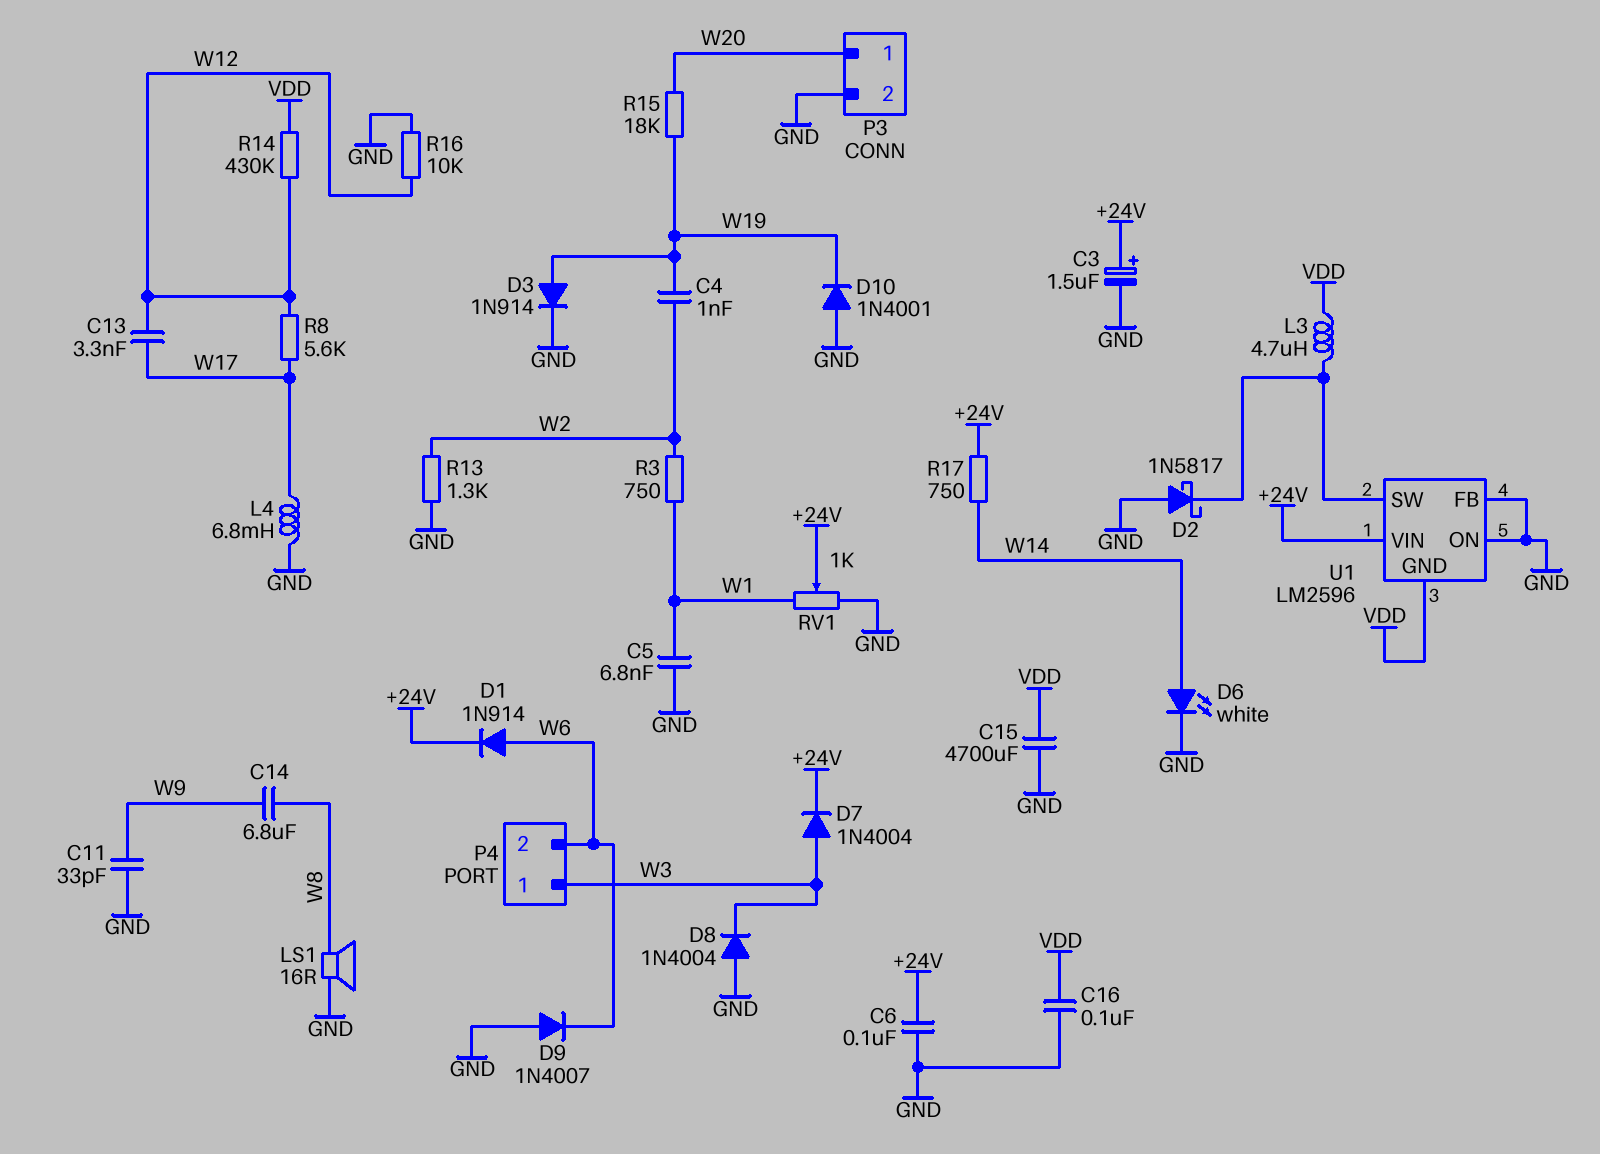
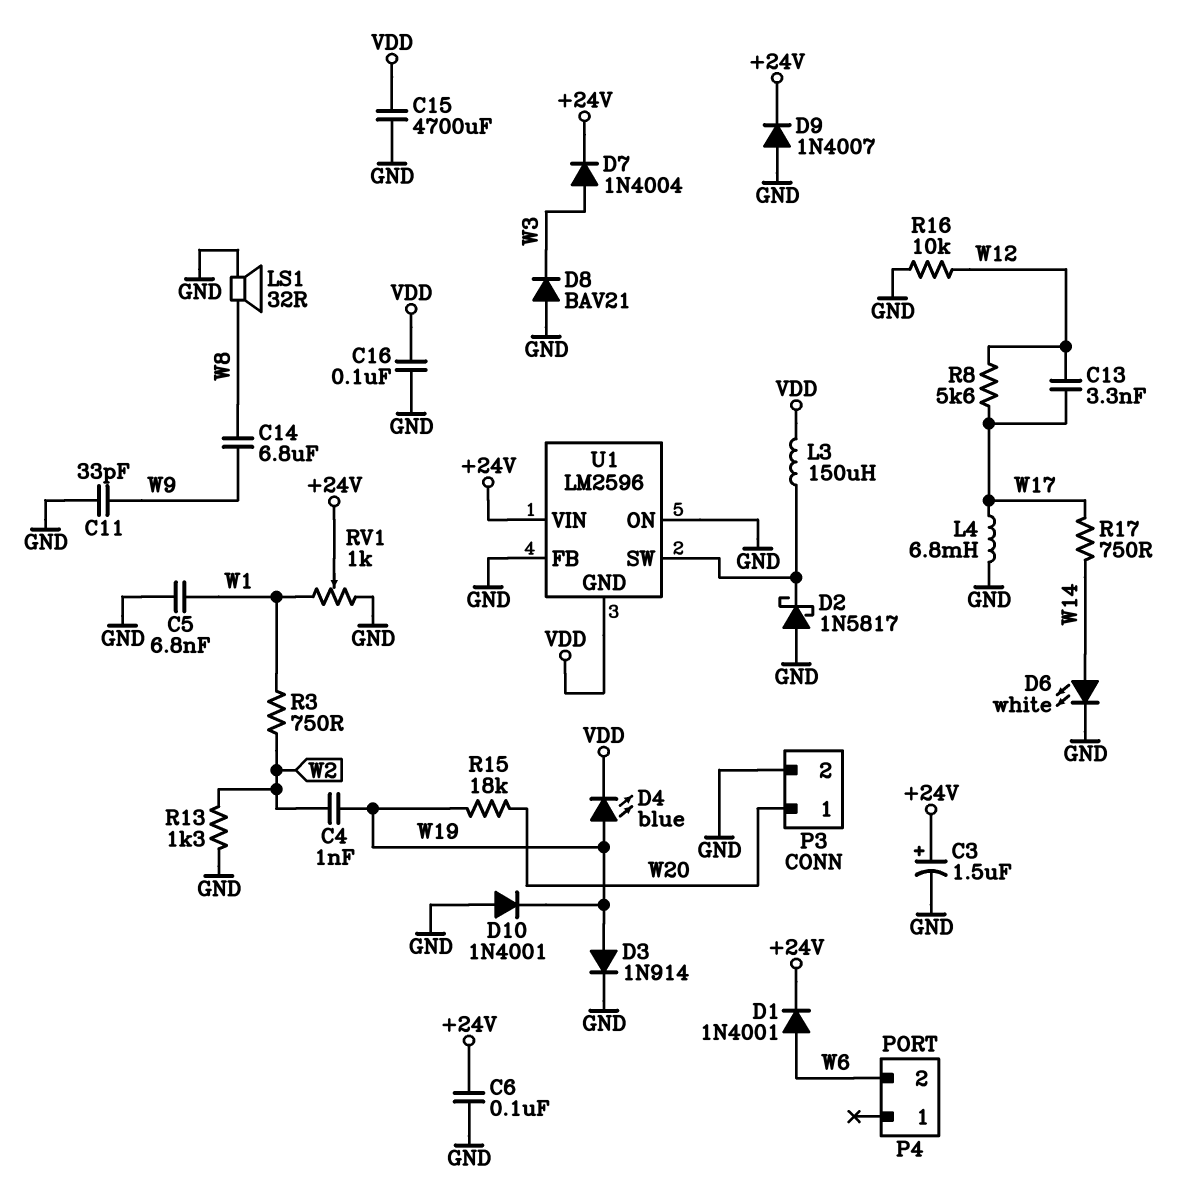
D1: diode 1N914 (A W6, K +24V) -> diode 1N4001 (A W6, K +24V)
D4: none -> LED blue (A W19, K VDD)
D8: diode 1N4004 (A GND, K W3) -> diode BAV21 (A GND, K W3)
D9: diode 1N4007 (A GND, K W6) -> diode 1N4007 (A GND, K +24V)
L3: 4.7uH (U1/SW, VDD) -> 150uH (U1/SW, VDD)
LS1: speaker 16R (GND, W8) -> speaker 32R (GND, W8)
P4 pin 1: W3 -> none
R14: 430k (VDD, W12) -> none
R17: 750 (+24V, W14) -> 750 (W14, W17)

